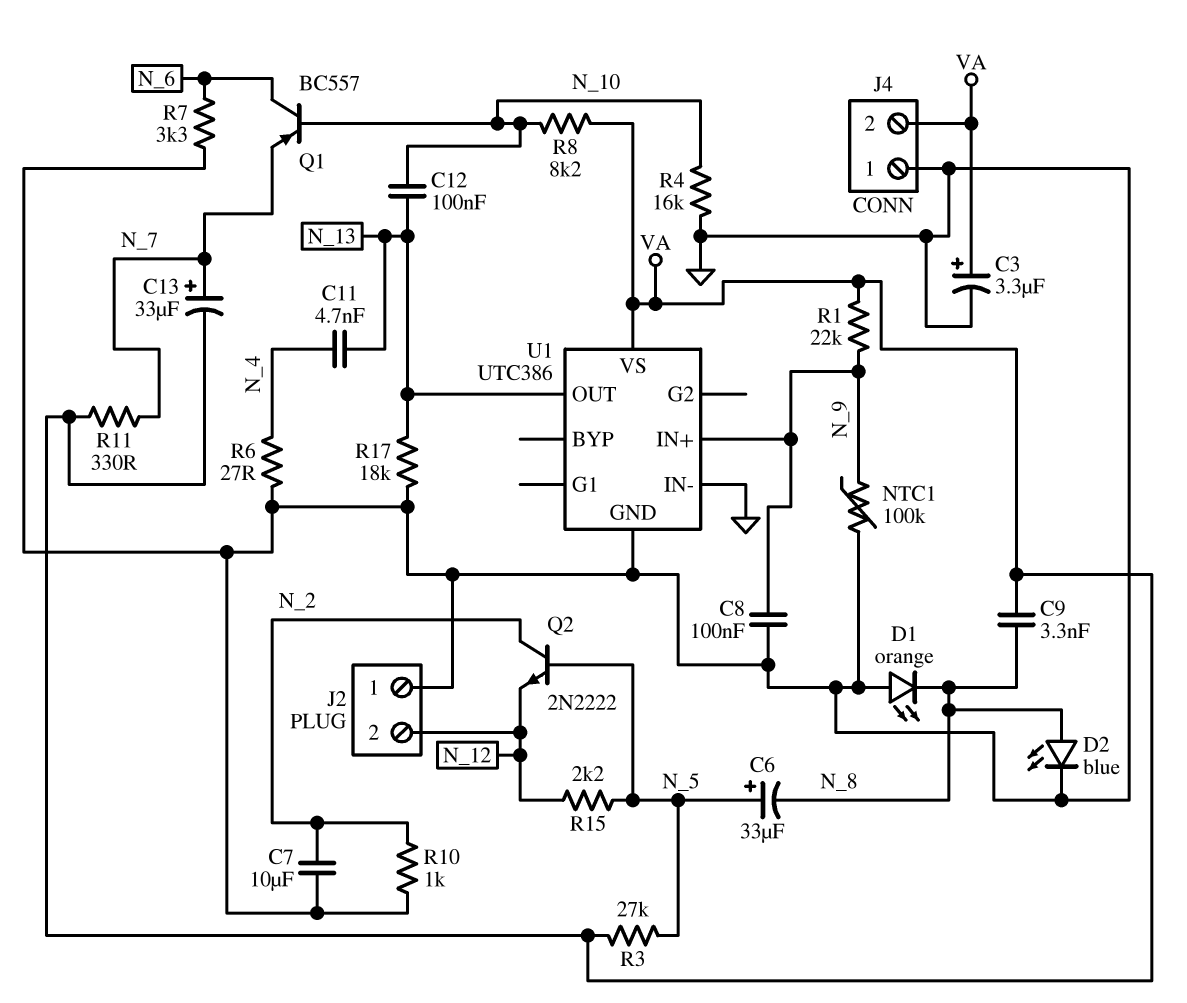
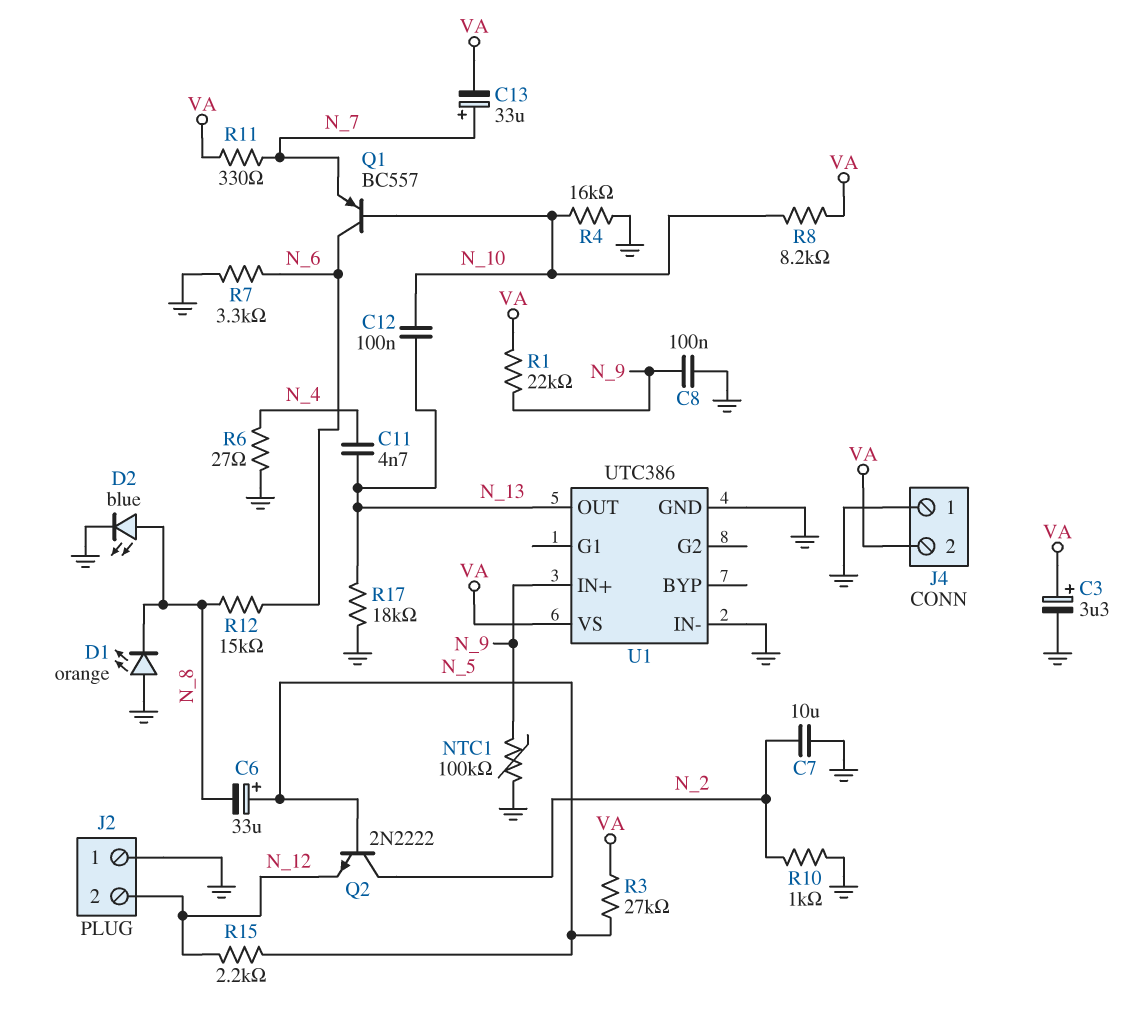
C9: 3.3nF (N_8, VA) -> none
R12: none -> 15k (N_6, N_8)

